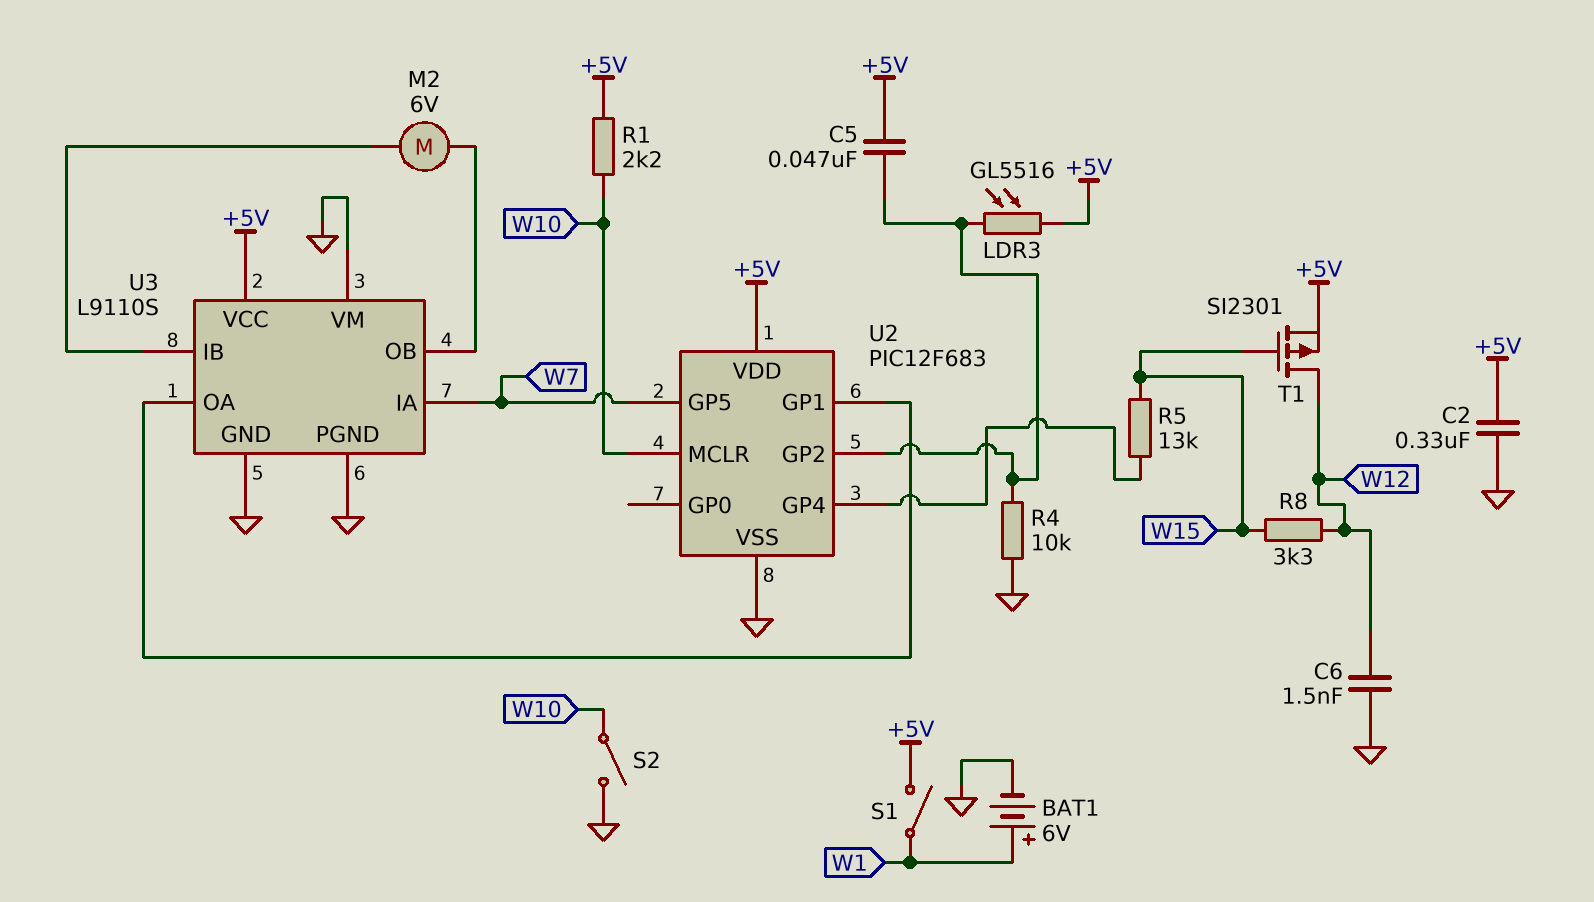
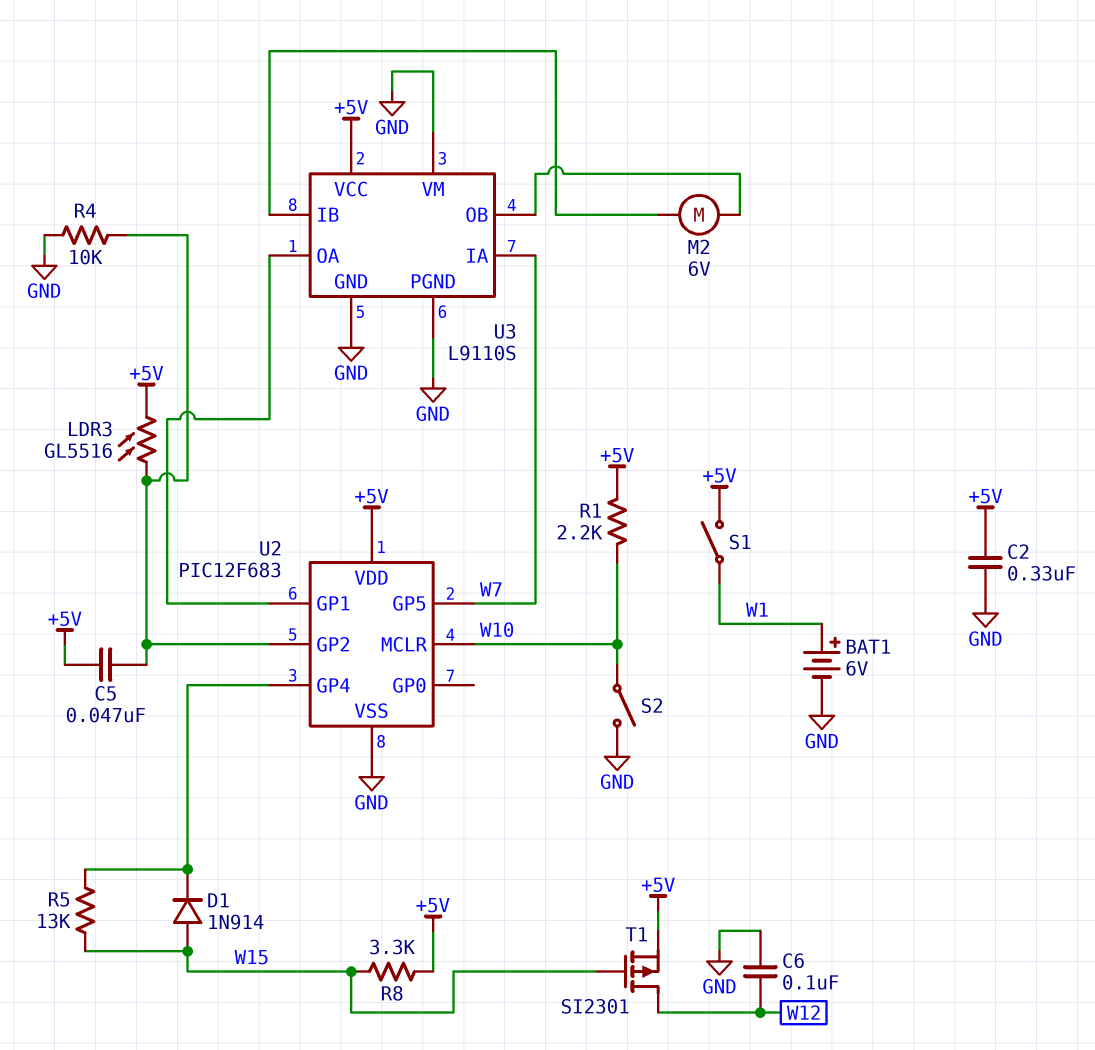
C6: 1.5nF (GND, W12) -> 100nF (GND, W12)
D1: none -> diode 1N914 (A W15, K U2/GP4)
R8: 3.3k (W12, W15) -> 3.3k (+5V, W15)

